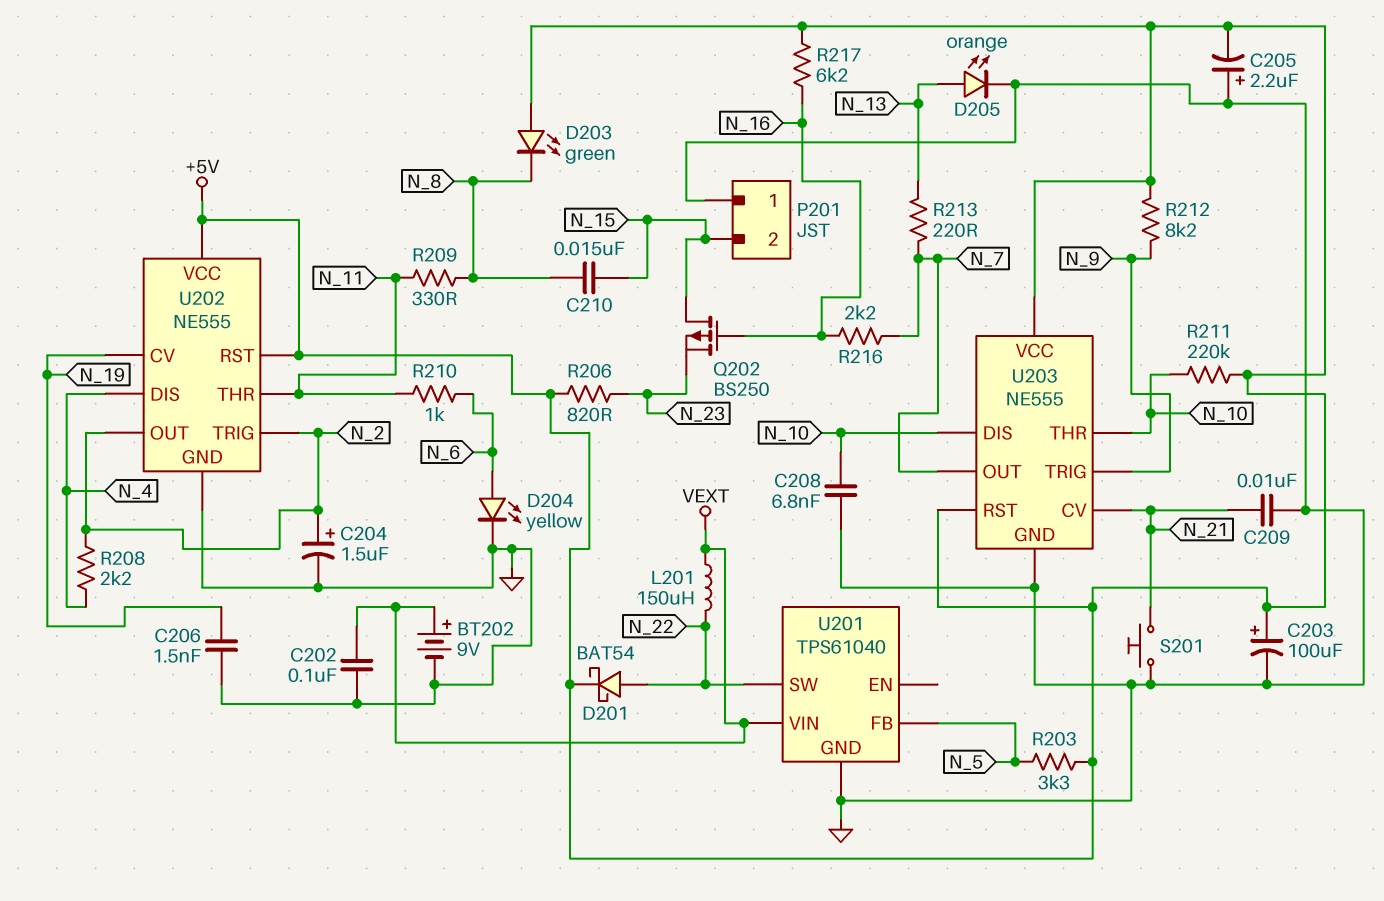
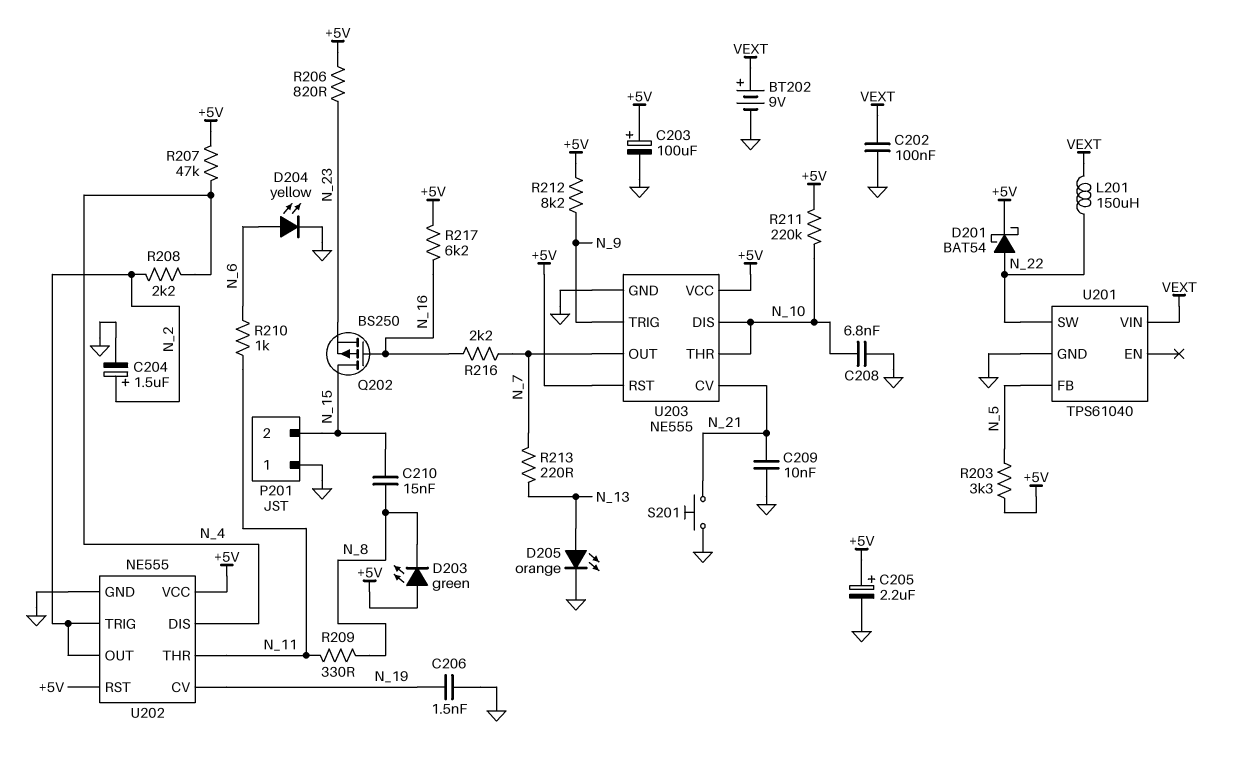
C205: 2.2uF (plus GND, minus +5V) -> 2.2uF (plus +5V, minus GND)
R207: none -> 47k (+5V, N_4)

